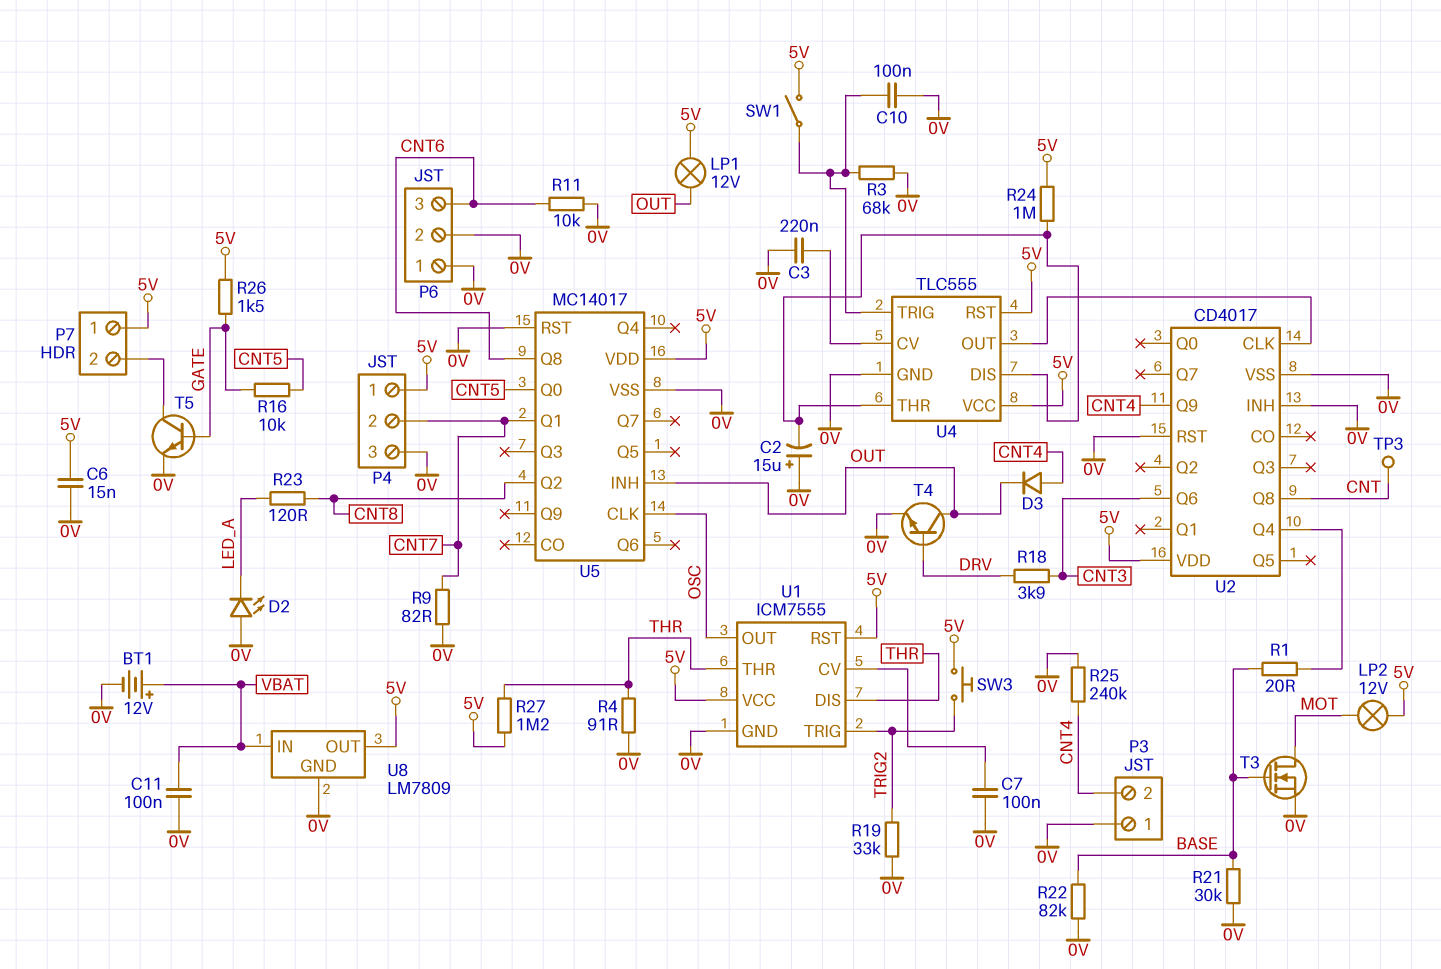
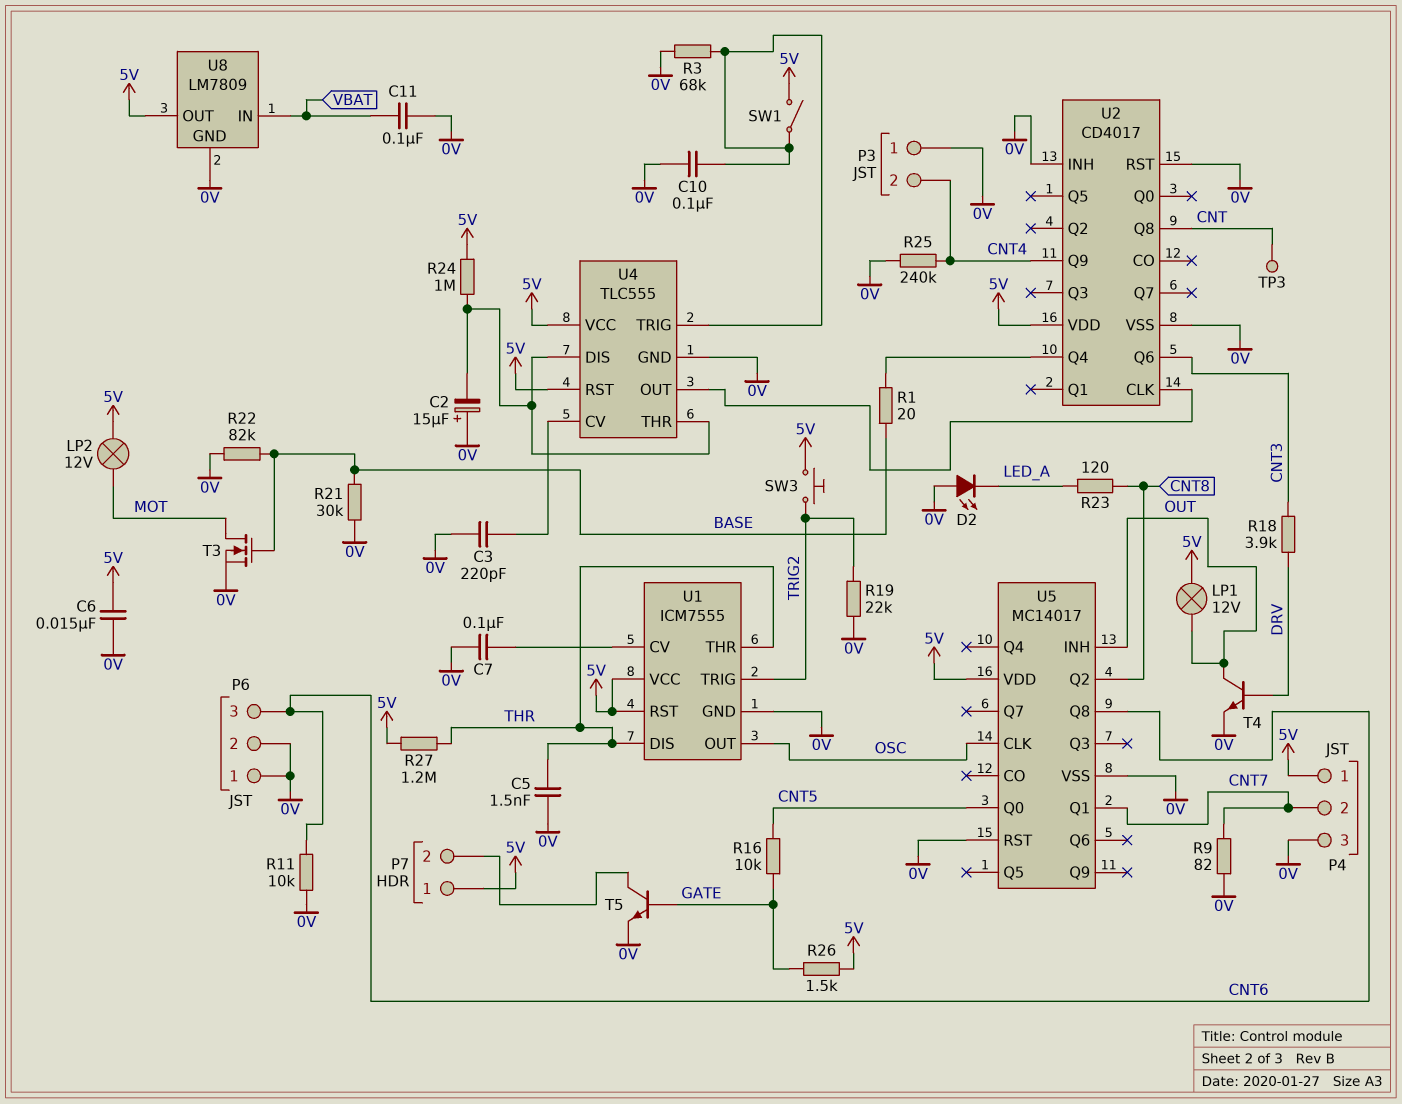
BT1: 12V (plus VBAT, minus 0V) -> none
C3: 220nF (0V, U4/CV) -> 220pF (0V, U4/CV)
C5: none -> 1.5nF (0V, THR)
D3: diode (A CNT4, K OUT) -> none
R4: 91 (0V, THR) -> none
R19: 33k (0V, TRIG2) -> 22k (0V, TRIG2)

